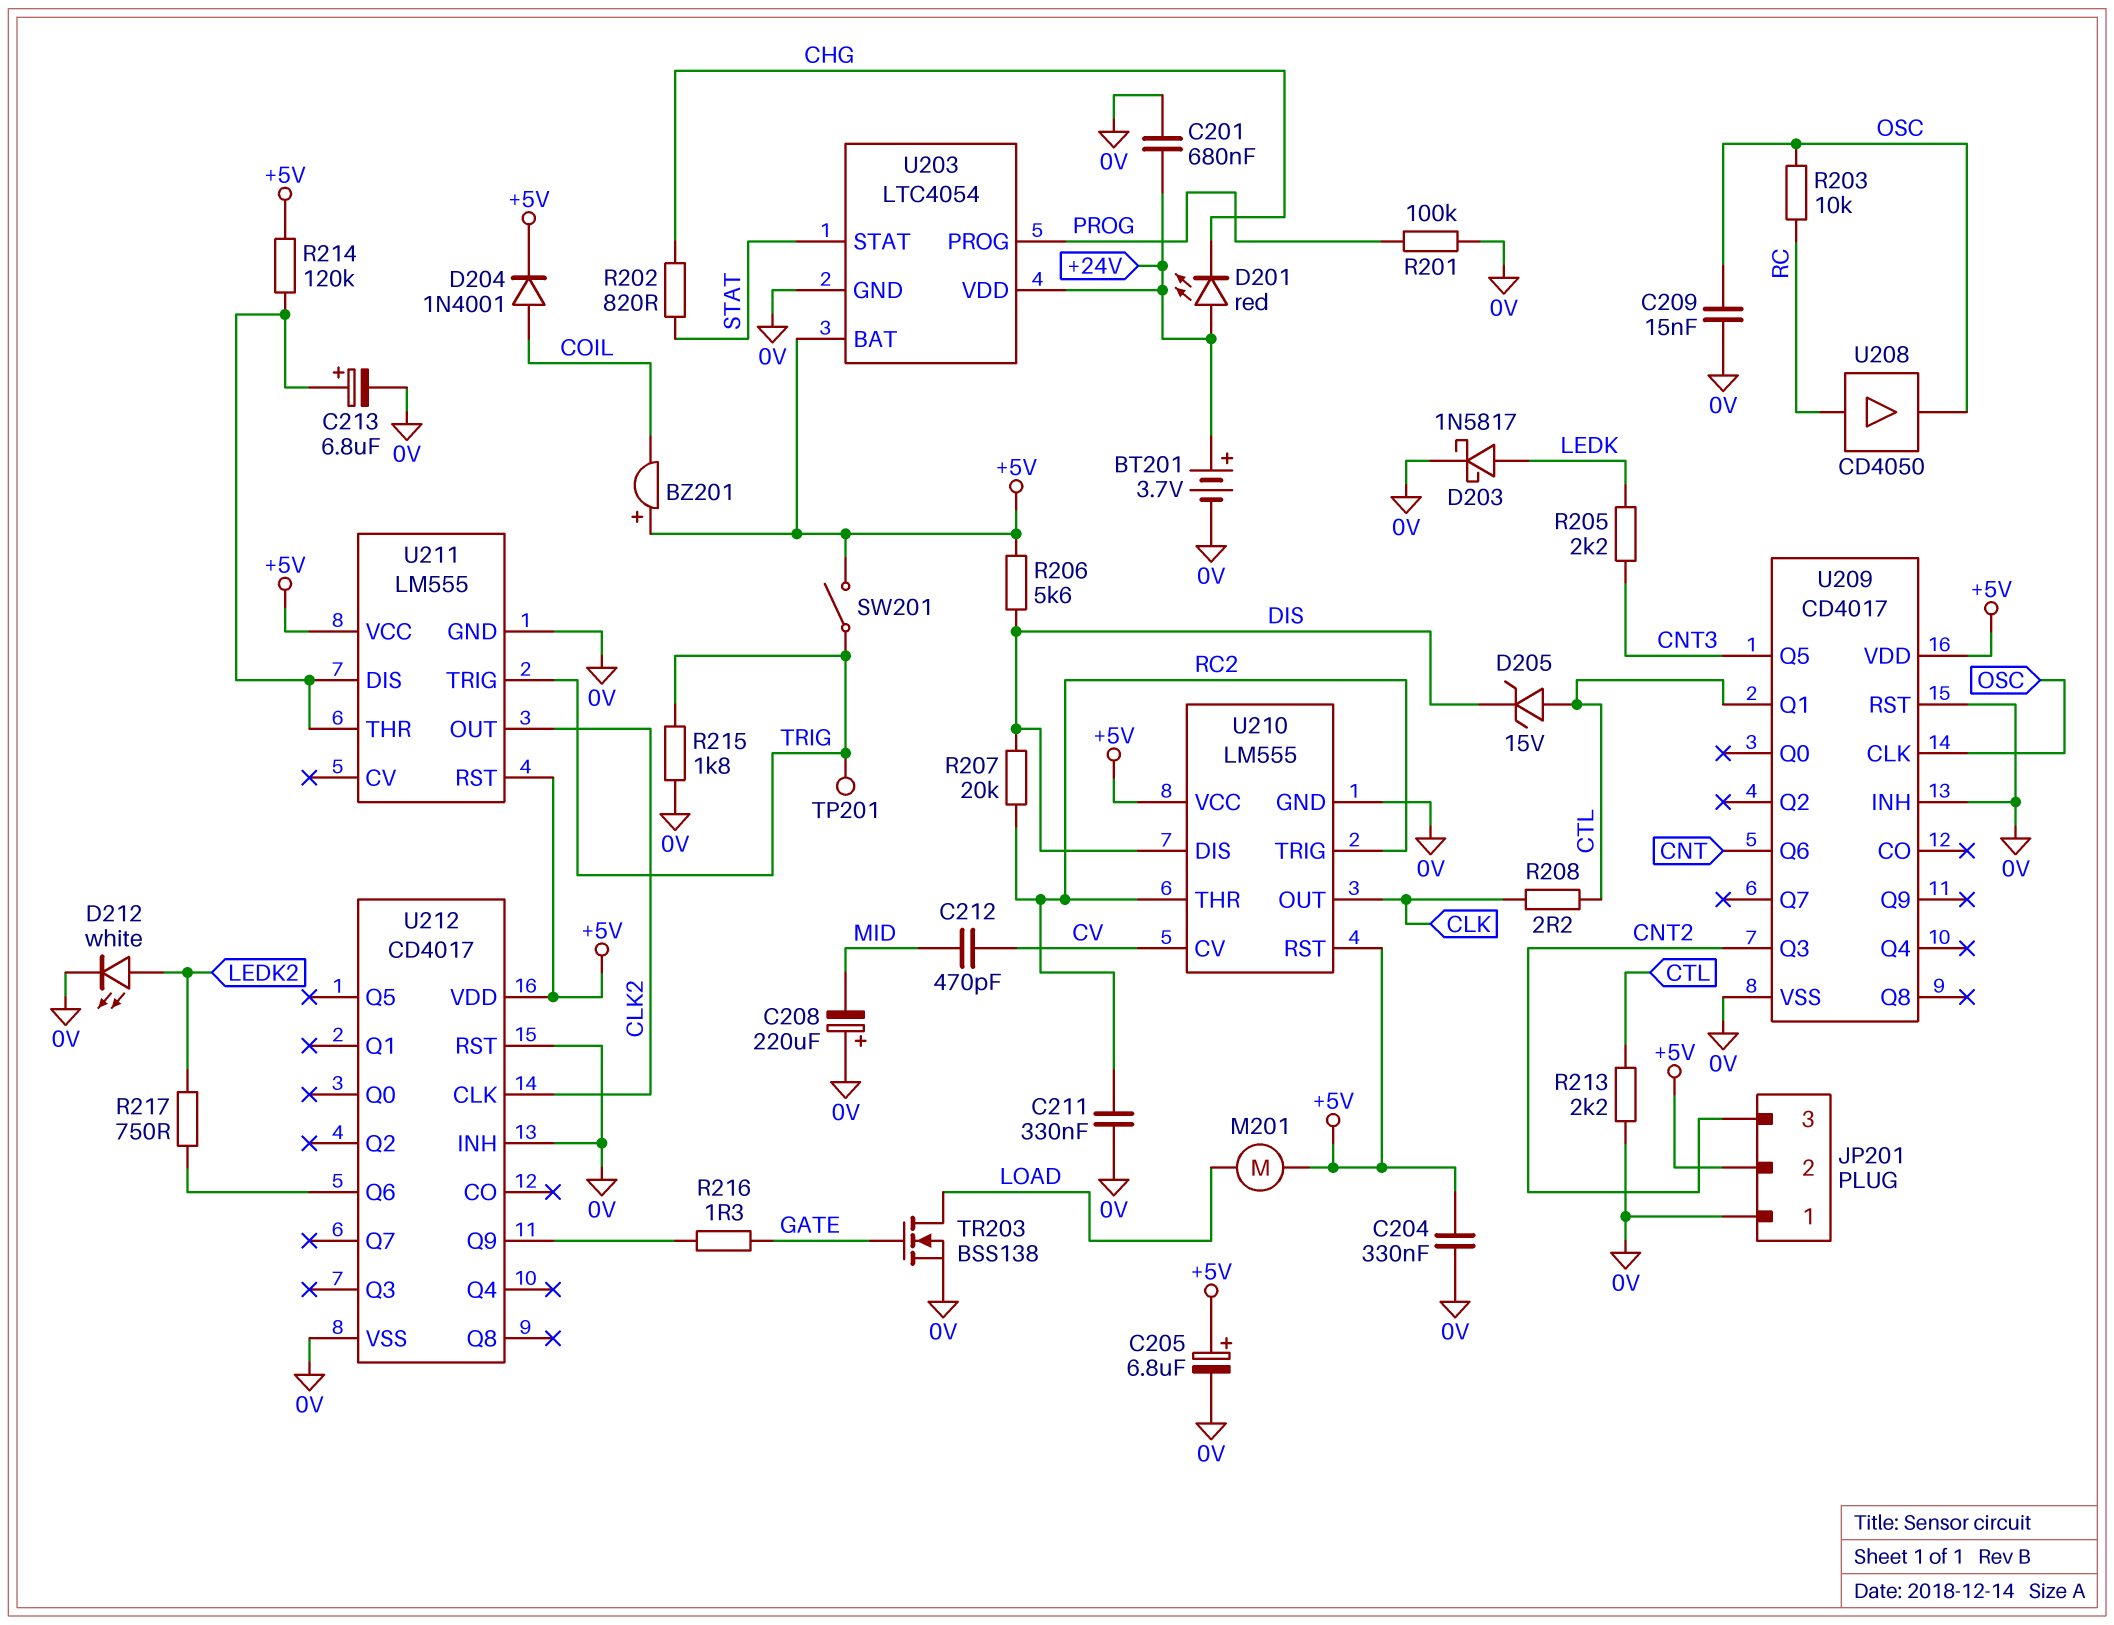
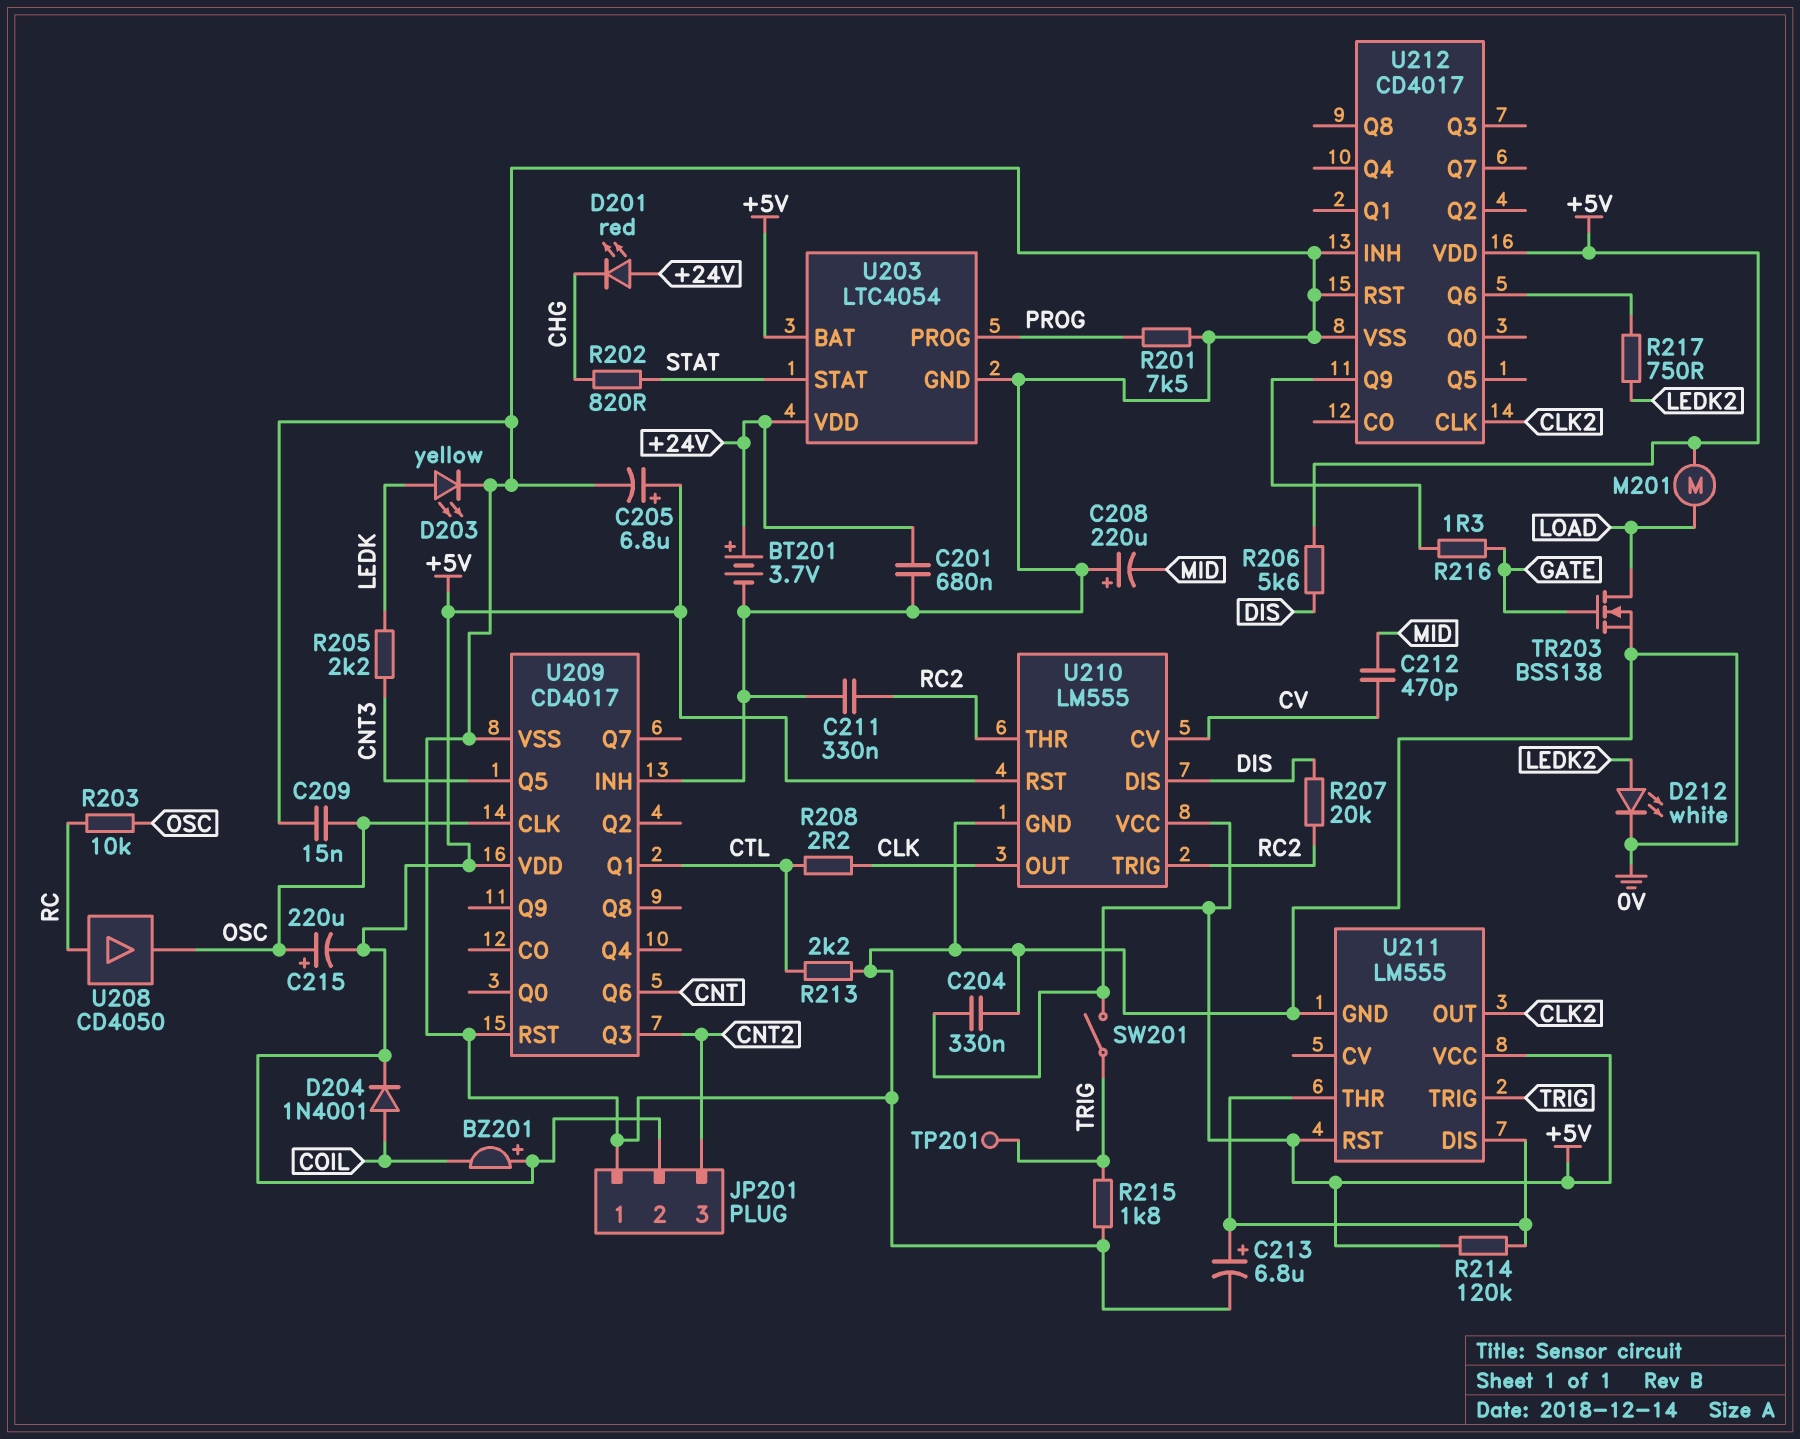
C215: none -> 220uF (plus OSC, minus +5V)
D203: schottky 1N5817 (A LEDK, K 0V) -> LED yellow (A LEDK, K 0V)
D205: zener 15V (A CTL, K DIS) -> none
R201: 100k (0V, PROG) -> 7.5k (0V, PROG)

